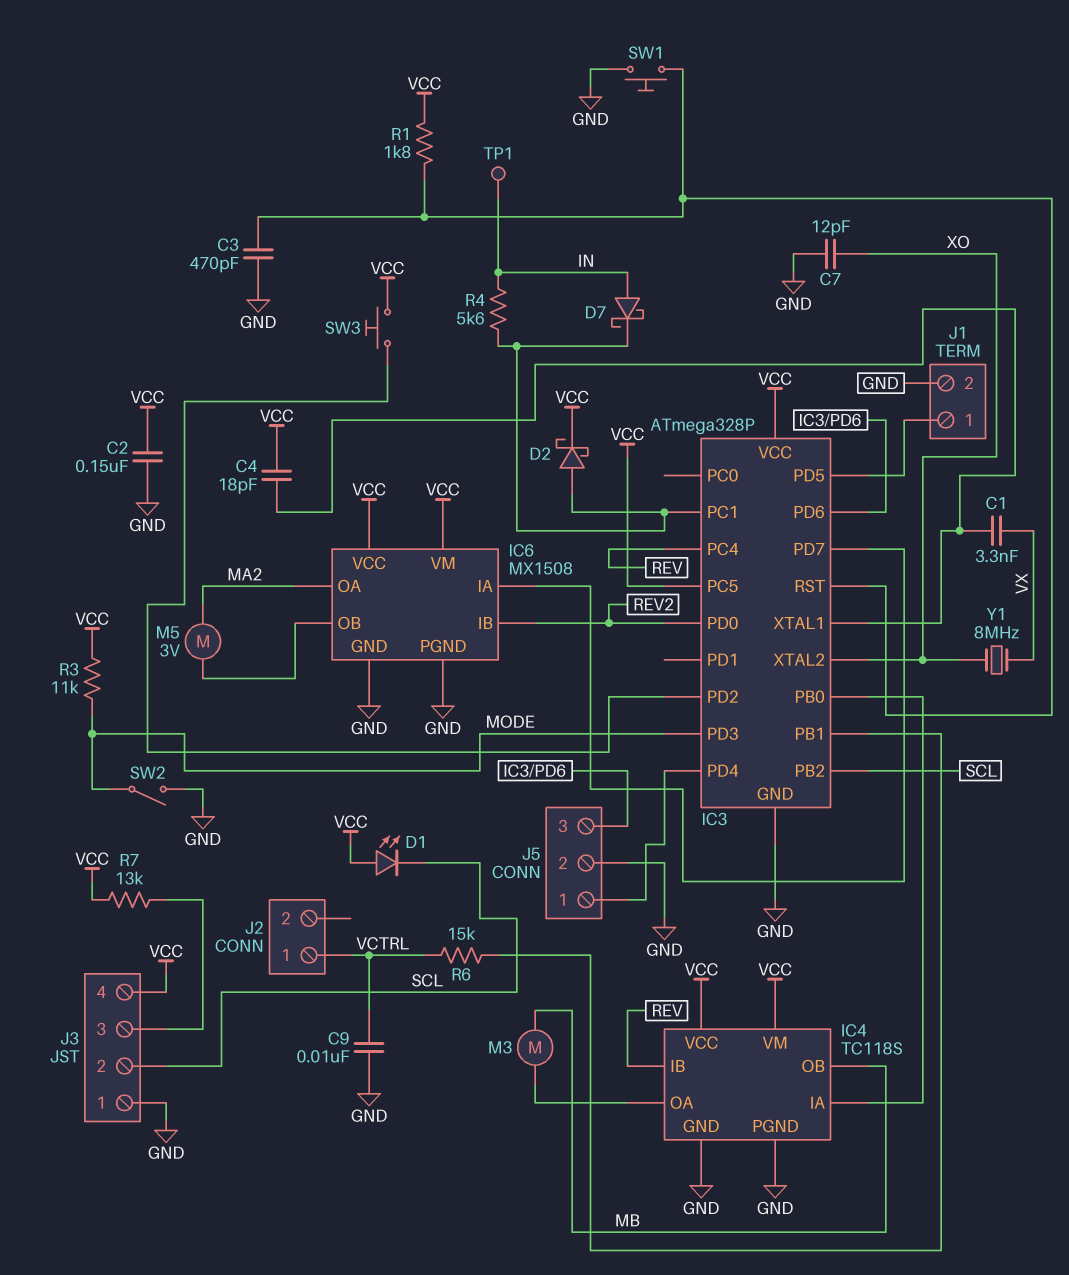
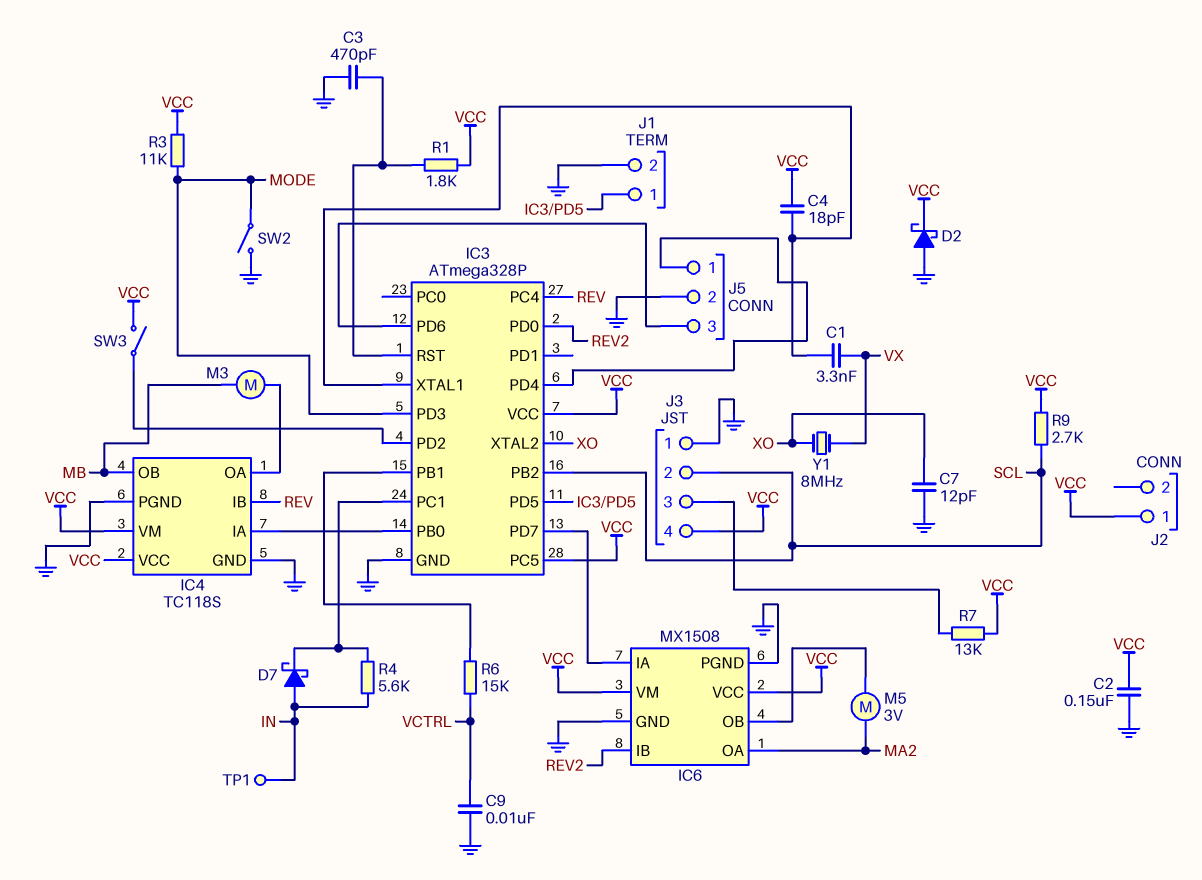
D1: LED (A VCC, K SCL) -> none
D2: schottky (A IC3/PC1, K VCC) -> schottky (A GND, K VCC)
J2 pin 1: VCTRL -> VCC
R9: none -> 2.7k (SCL, VCC)
SW1: button (GND, IC3/RST) -> none
SW3: button (IC3/PD2, VCC) -> switch (IC3/PD2, VCC)

